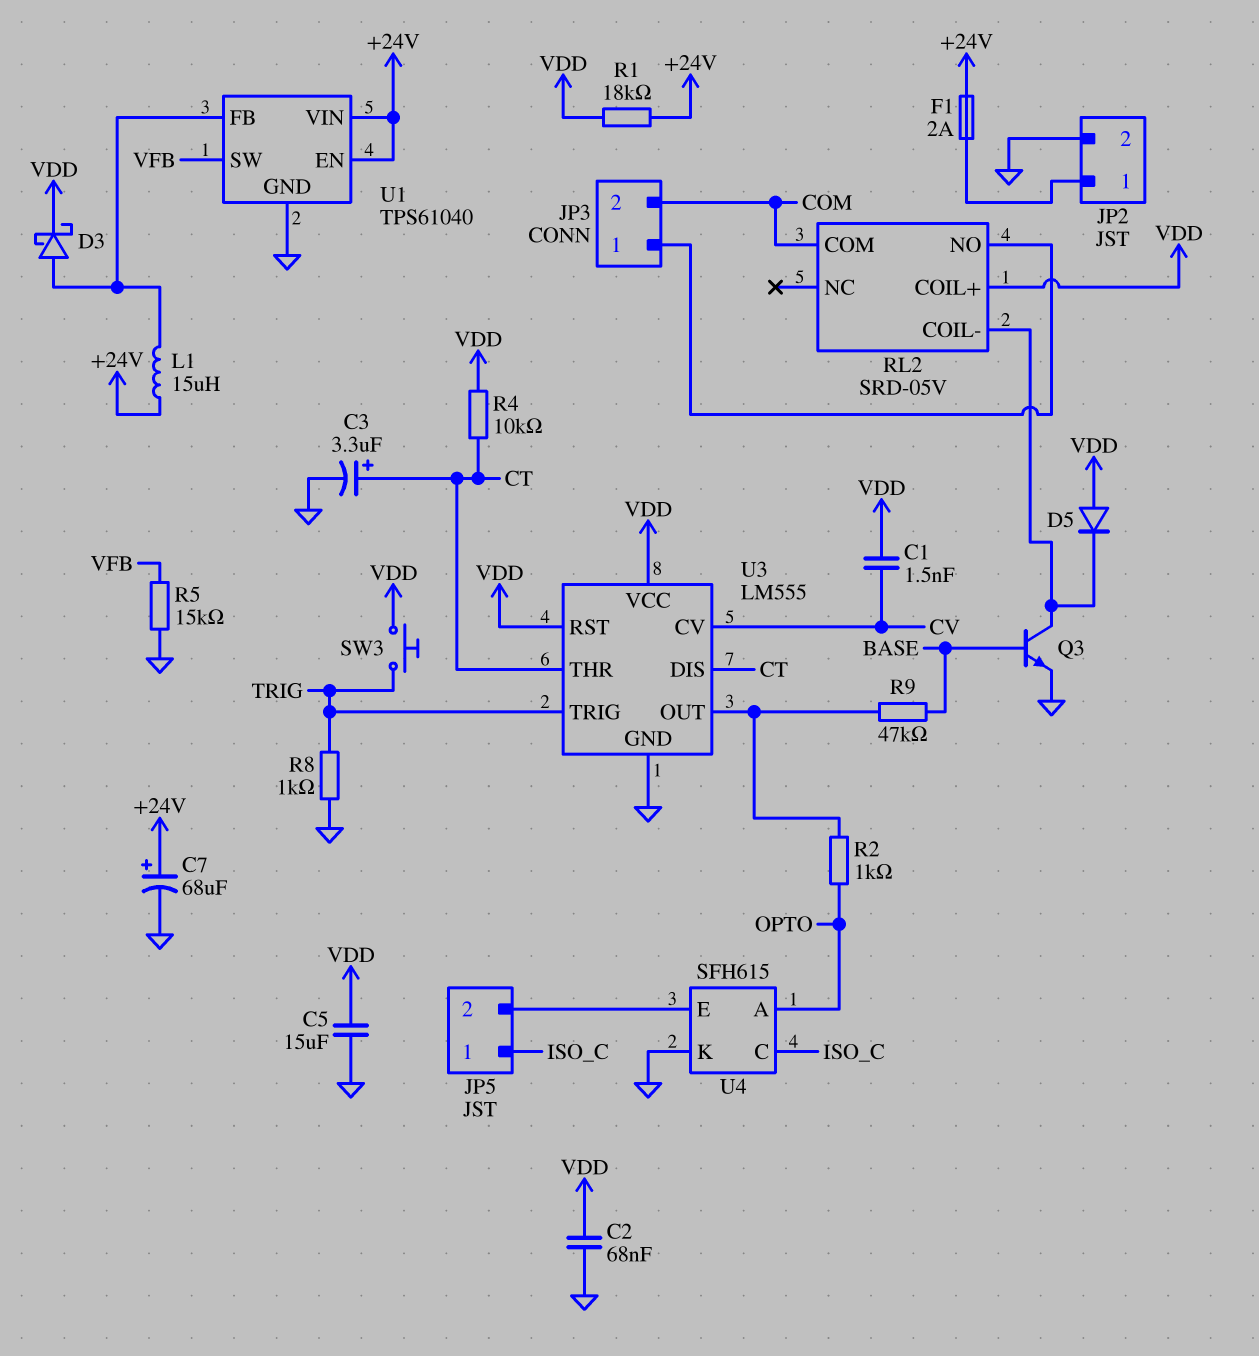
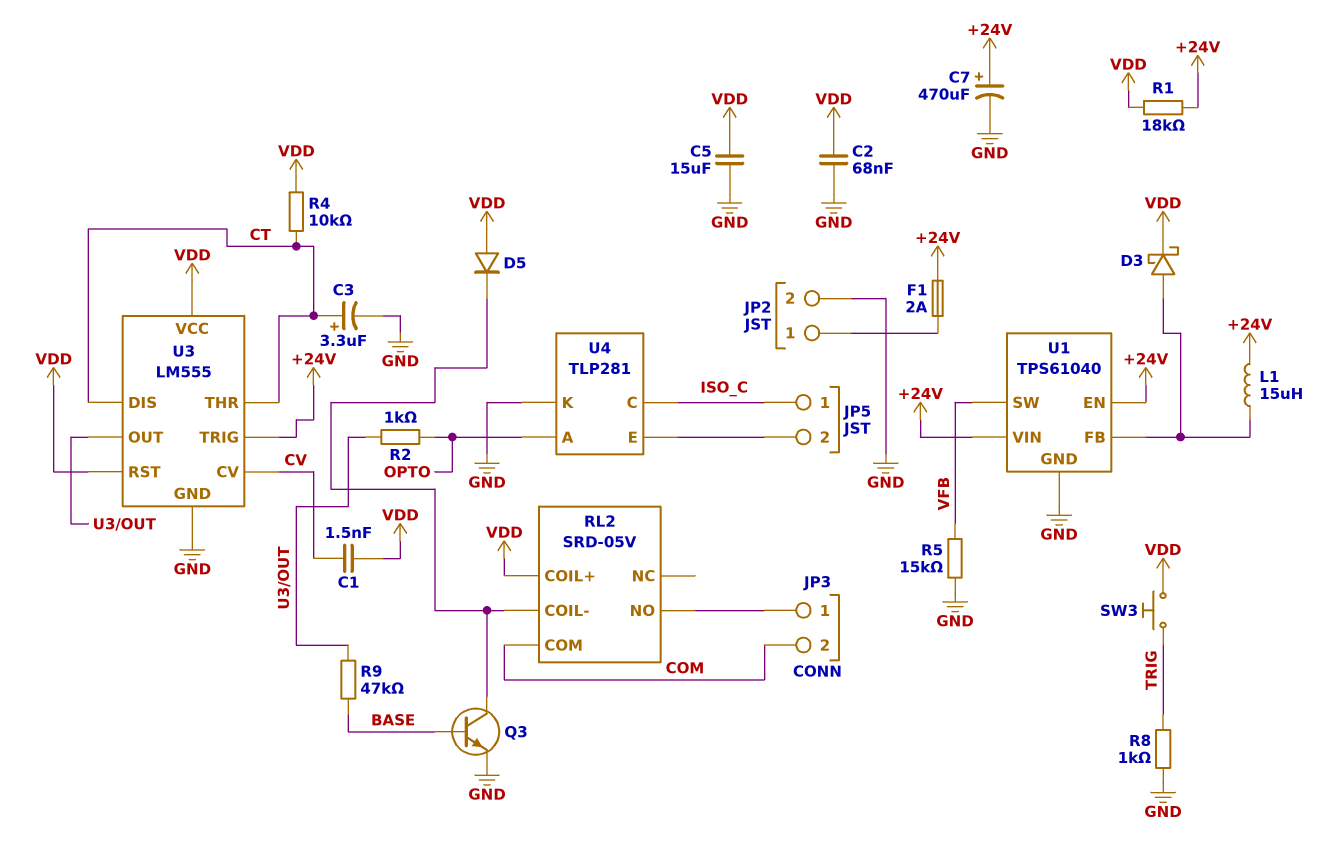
C7: 68uF (plus +24V, minus GND) -> 470uF (plus +24V, minus GND)
U3 pin TRIG: TRIG -> +24V
U4: SFH615 -> TLP281

